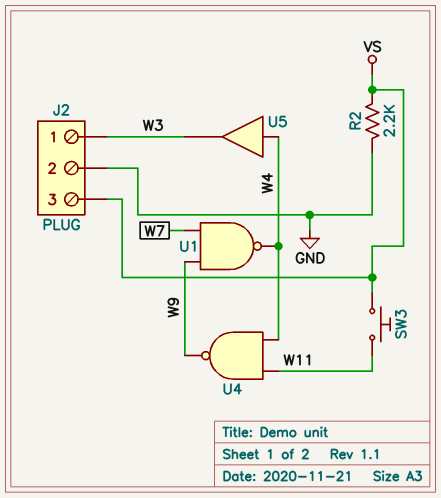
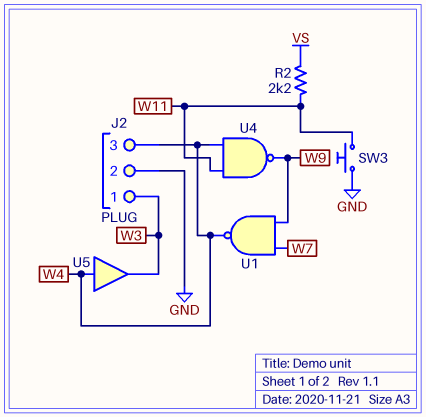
J2 pin 3: VS -> W4
R2: 2.2k (GND, VS) -> 2.2k (VS, W11)
SW3: button (VS, W11) -> button (GND, W11)

